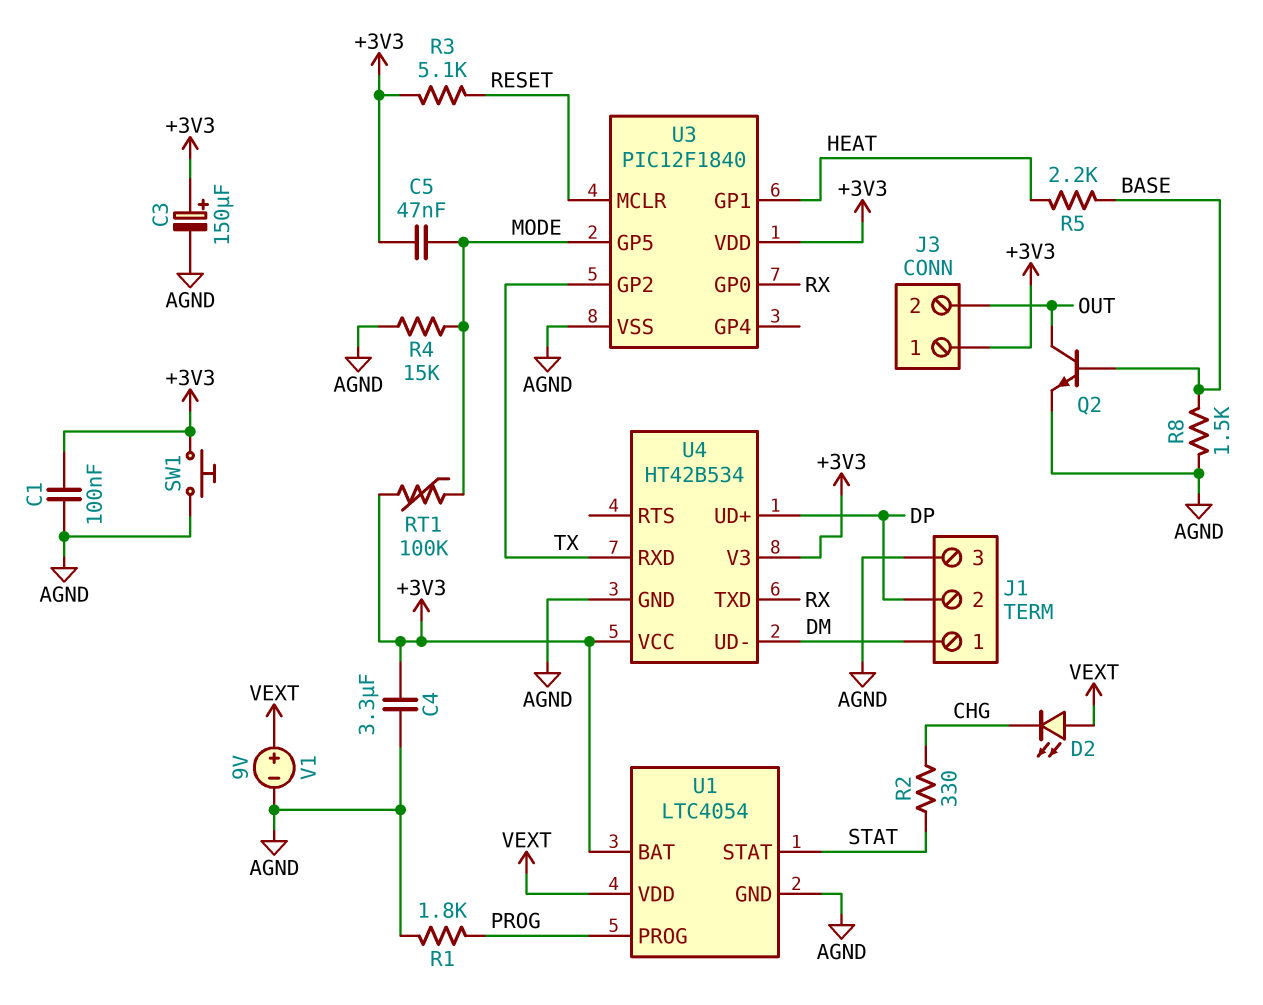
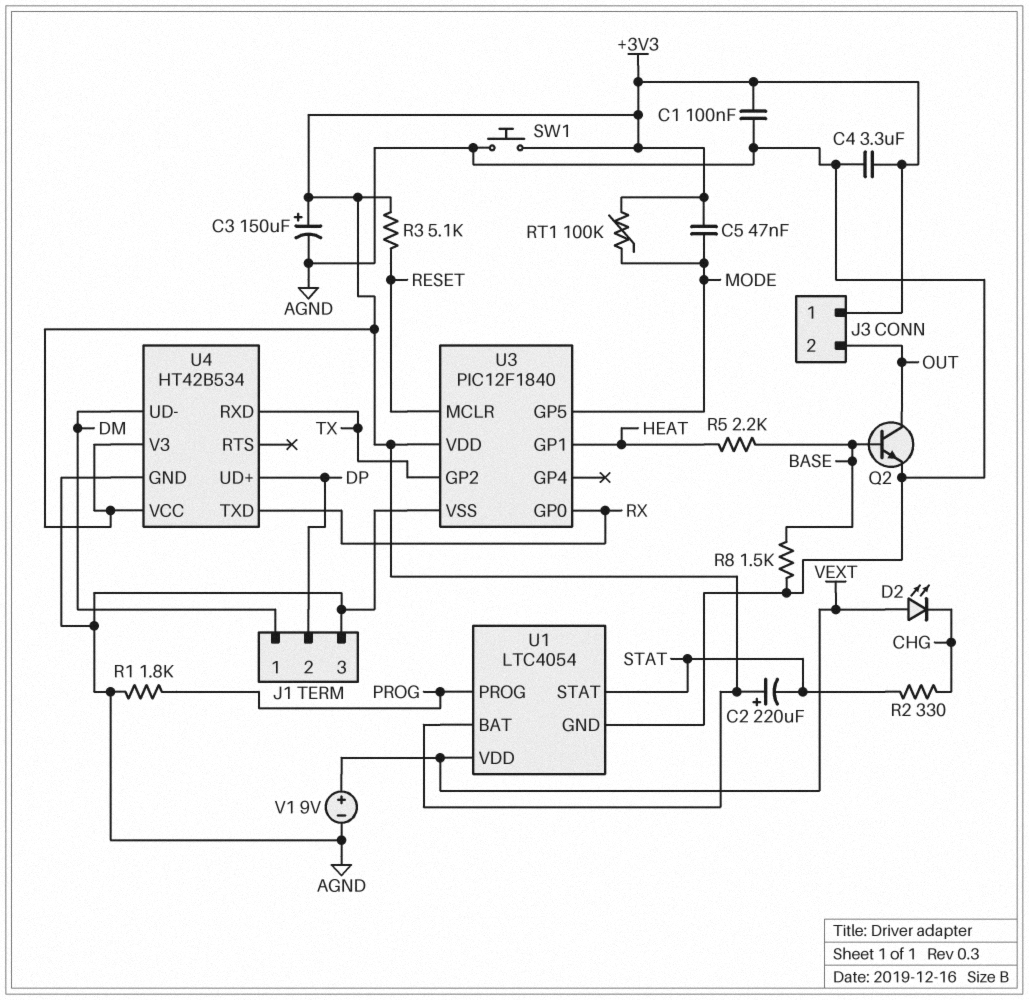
C2: none -> 220uF (plus +3V3, minus STAT)
R4: 15k (AGND, MODE) -> none

